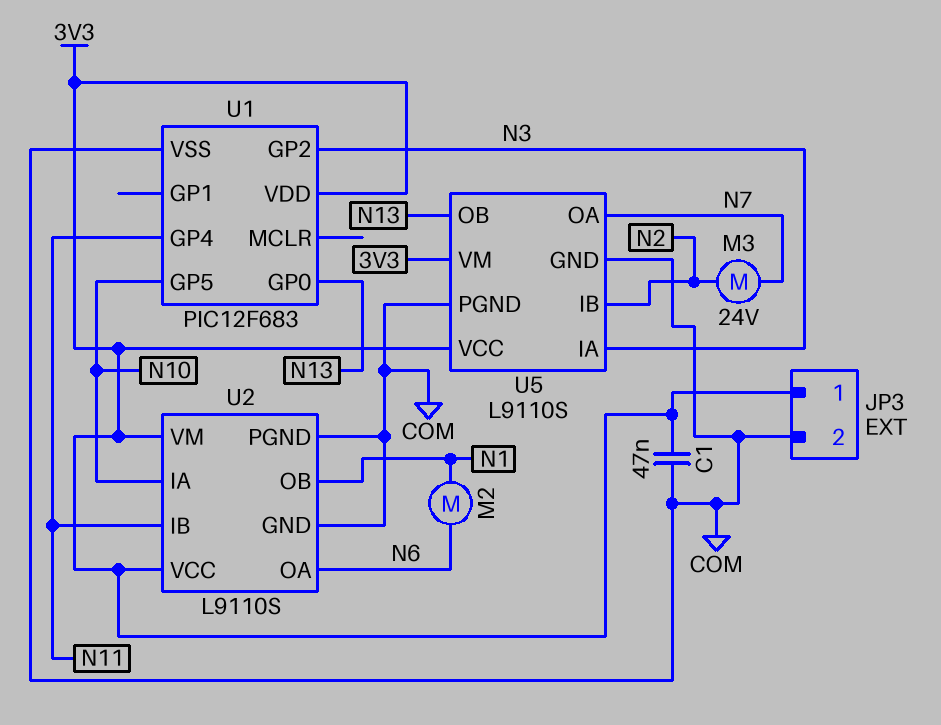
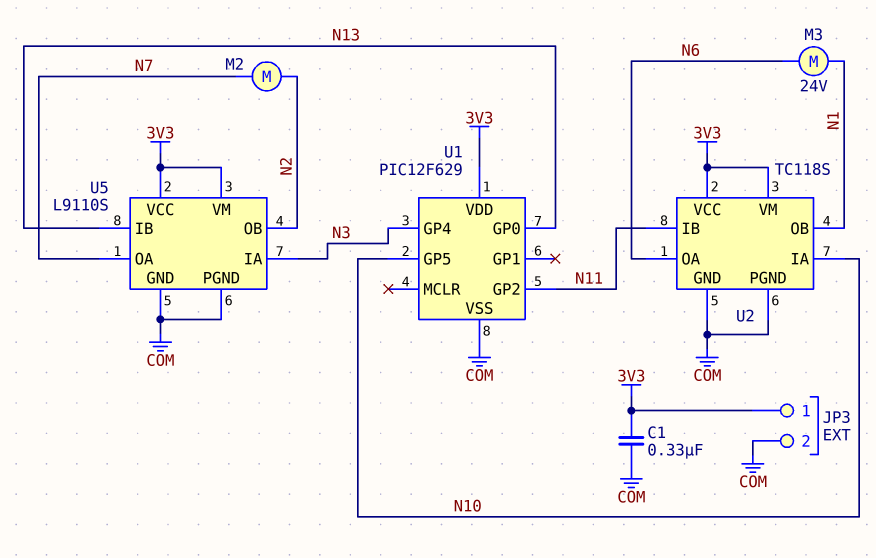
C1: 47nF (3V3, COM) -> 330nF (3V3, COM)
M2: motor (N1, N6) -> motor (N2, N7)
M3: motor 24V (N2, N7) -> motor 24V (N1, N6)
U1: PIC12F683 -> PIC12F629
U1 pin GP2: N3 -> N11
U1 pin GP4: N11 -> N3
U2: L9110S -> TC118S
U5 pin IB: N2 -> N13
U5 pin OB: N13 -> N2

